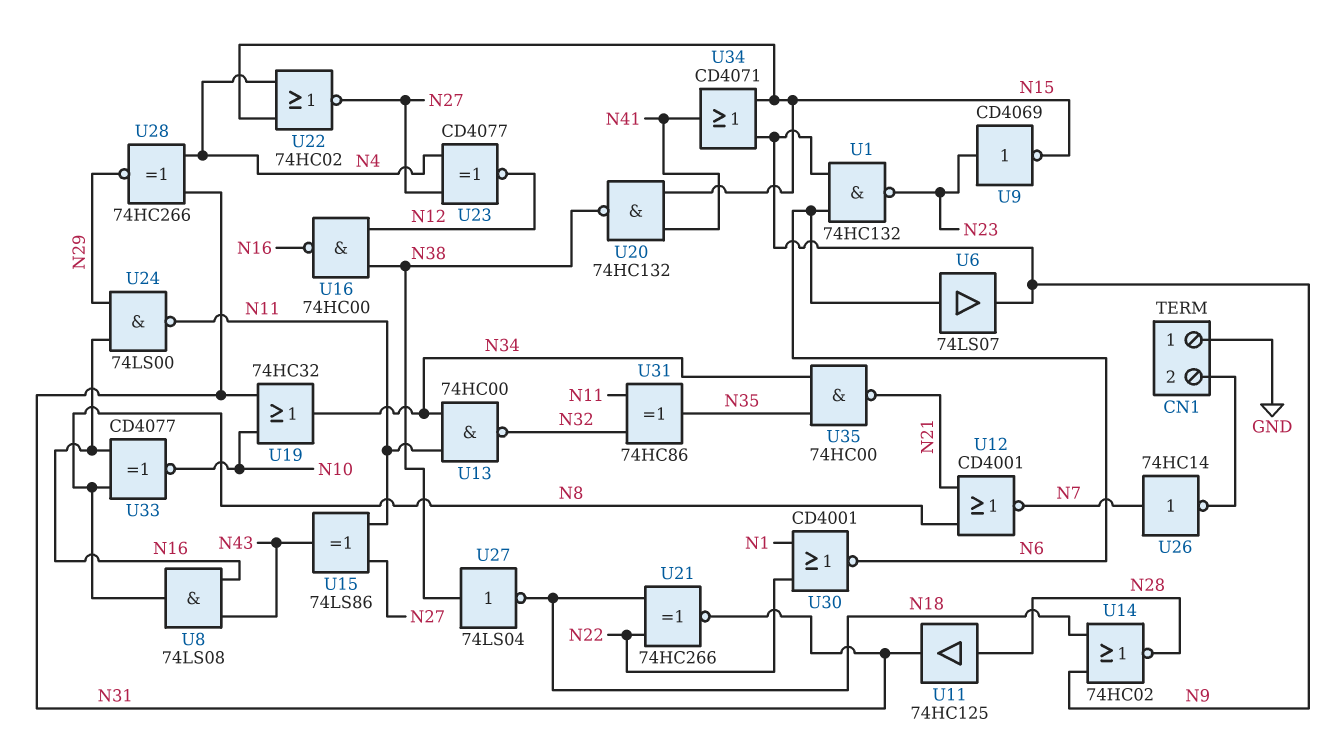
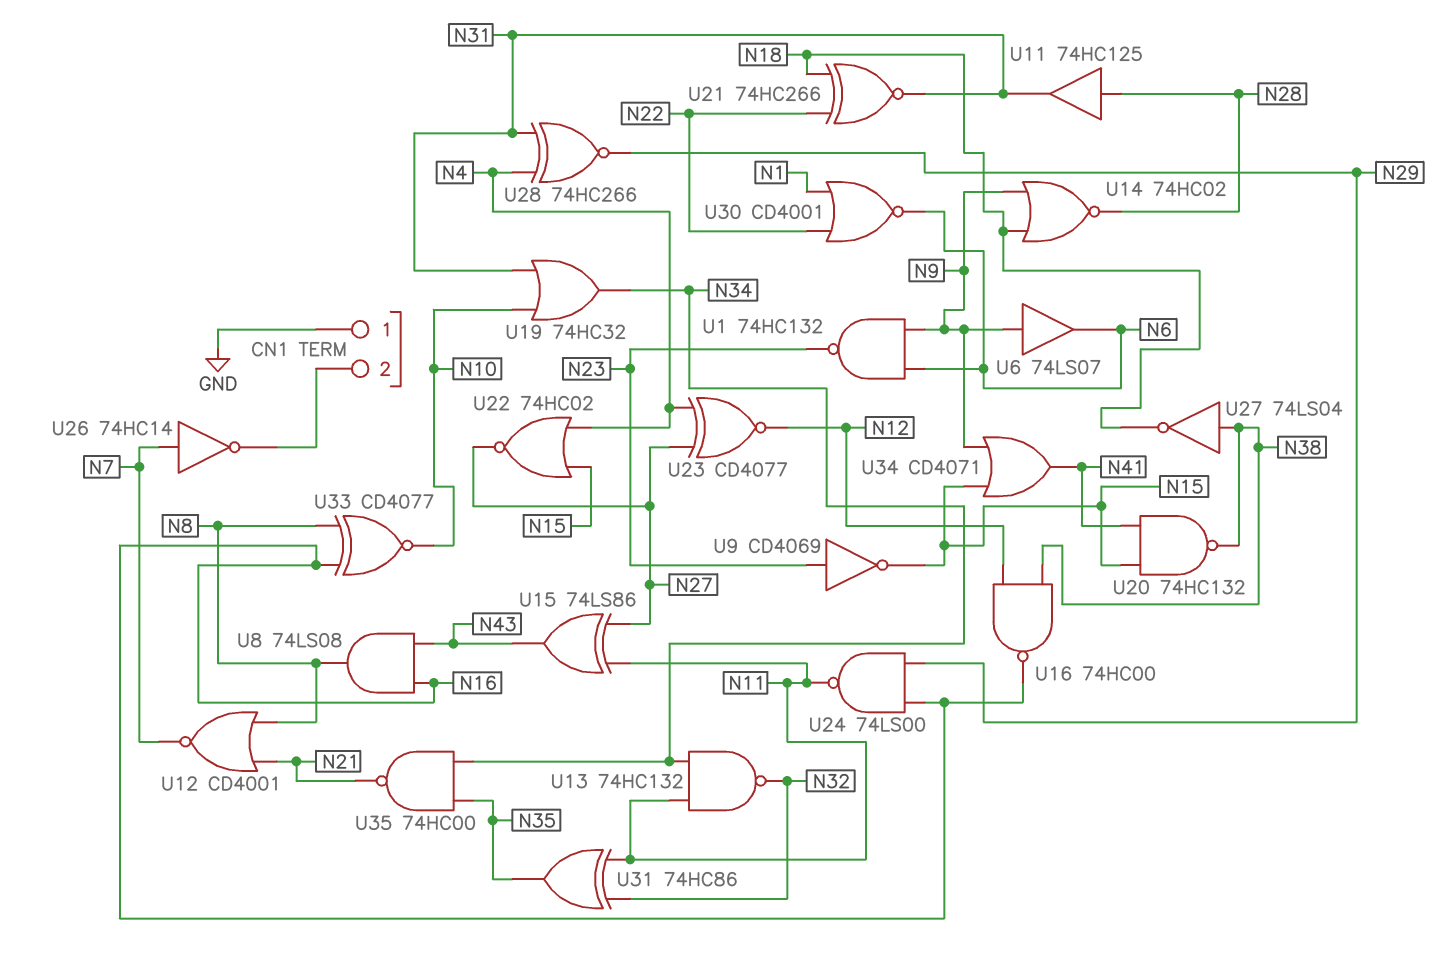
U6: buffer 74LS07 (in N6, out N9) -> buffer 74LS07 (in N9, out N6)
U13: NAND 74HC00 (in N11, in N34, out N32) -> NAND 74HC132 (in N11, in N34, out N32)

